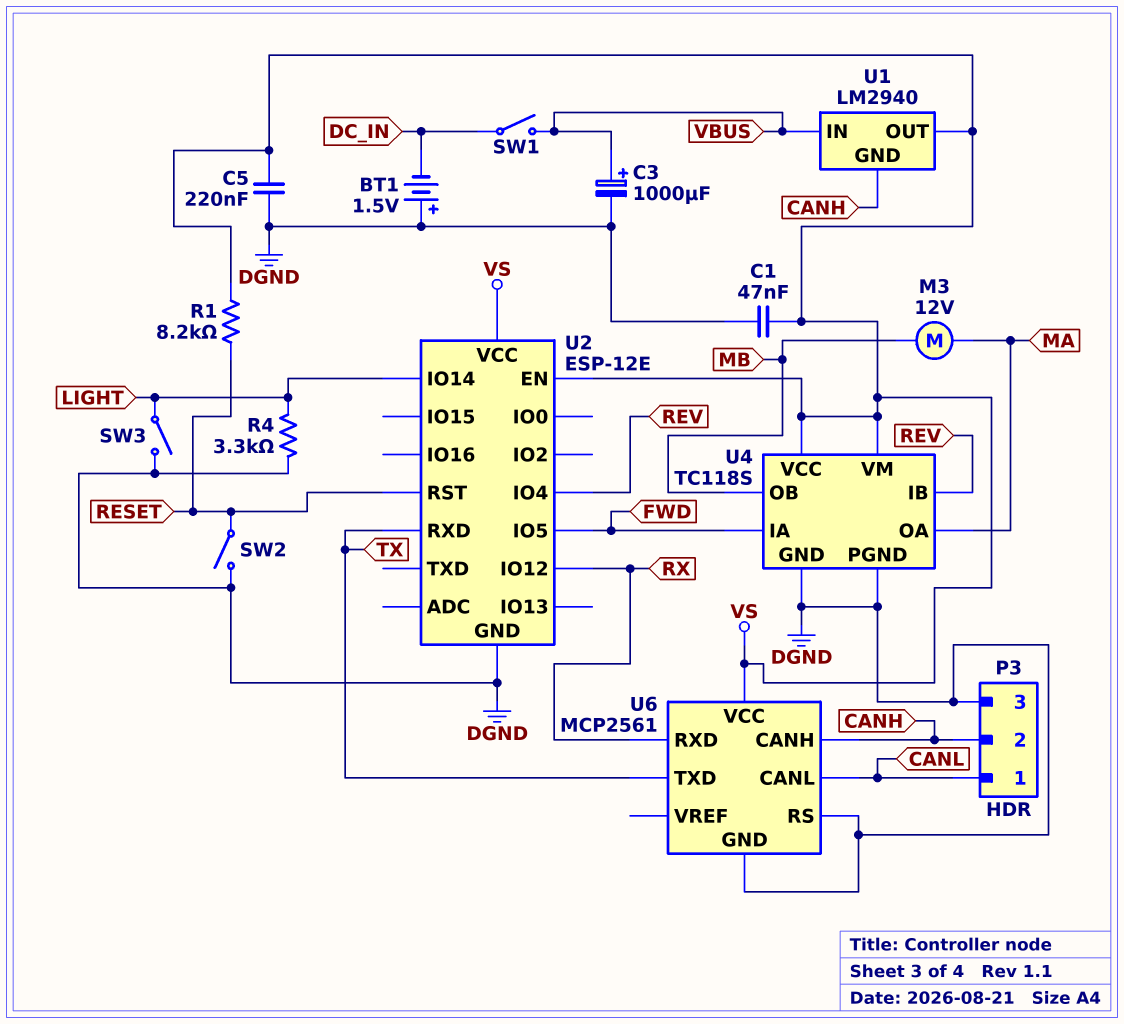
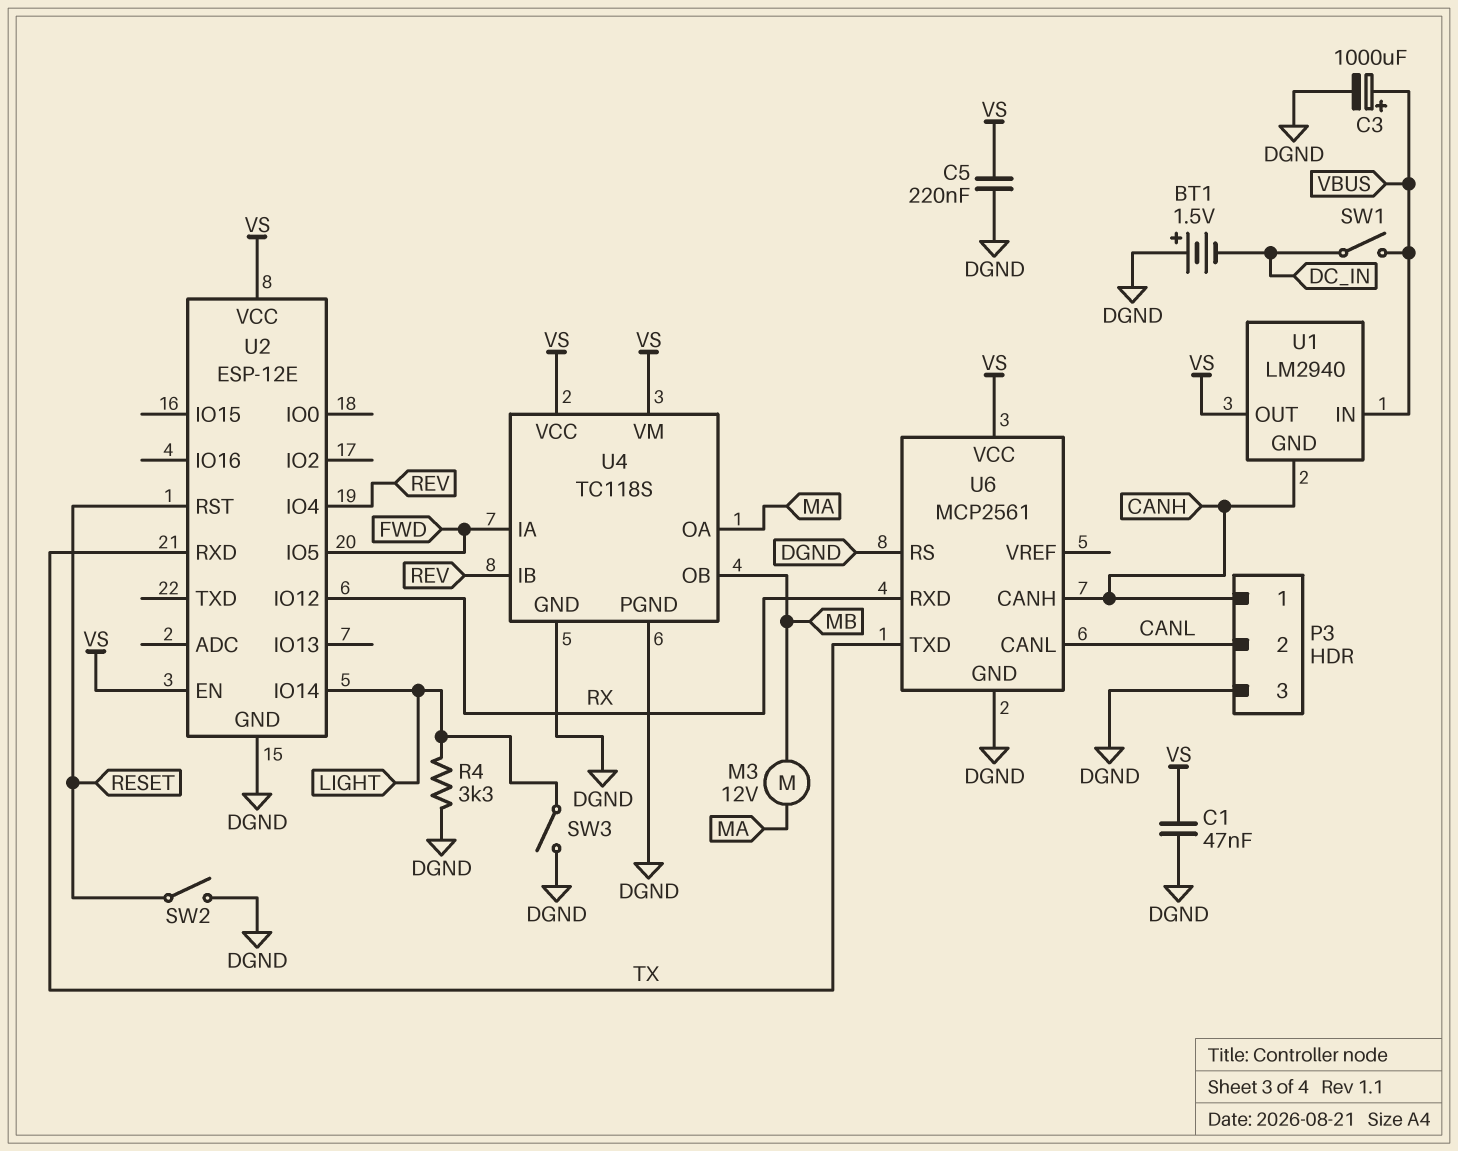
P3 pin 1: CANL -> CANH
P3 pin 2: CANH -> CANL
R1: 8.2k (RESET, VS) -> none

